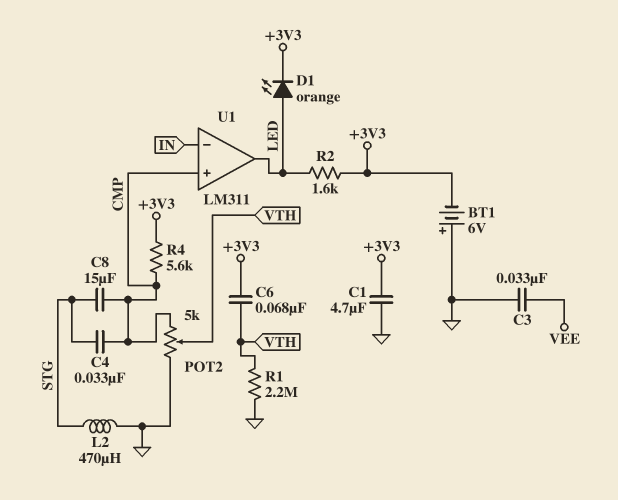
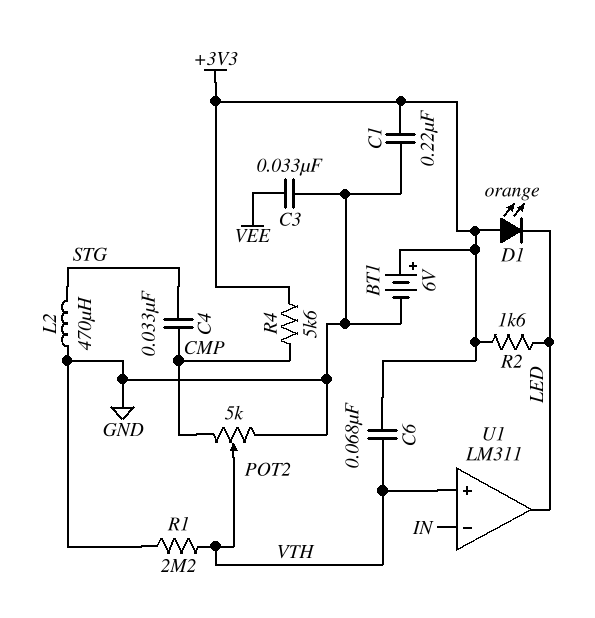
BT1: 6V (plus GND, minus +3V3) -> 6V (plus +3V3, minus GND)
C1: 4.7uF (+3V3, GND) -> 220nF (+3V3, GND)
C8: 15uF (CMP, STG) -> none
D1: LED orange (A LED, K +3V3) -> LED orange (A +3V3, K LED)
U1 pin in+: CMP -> VTH

